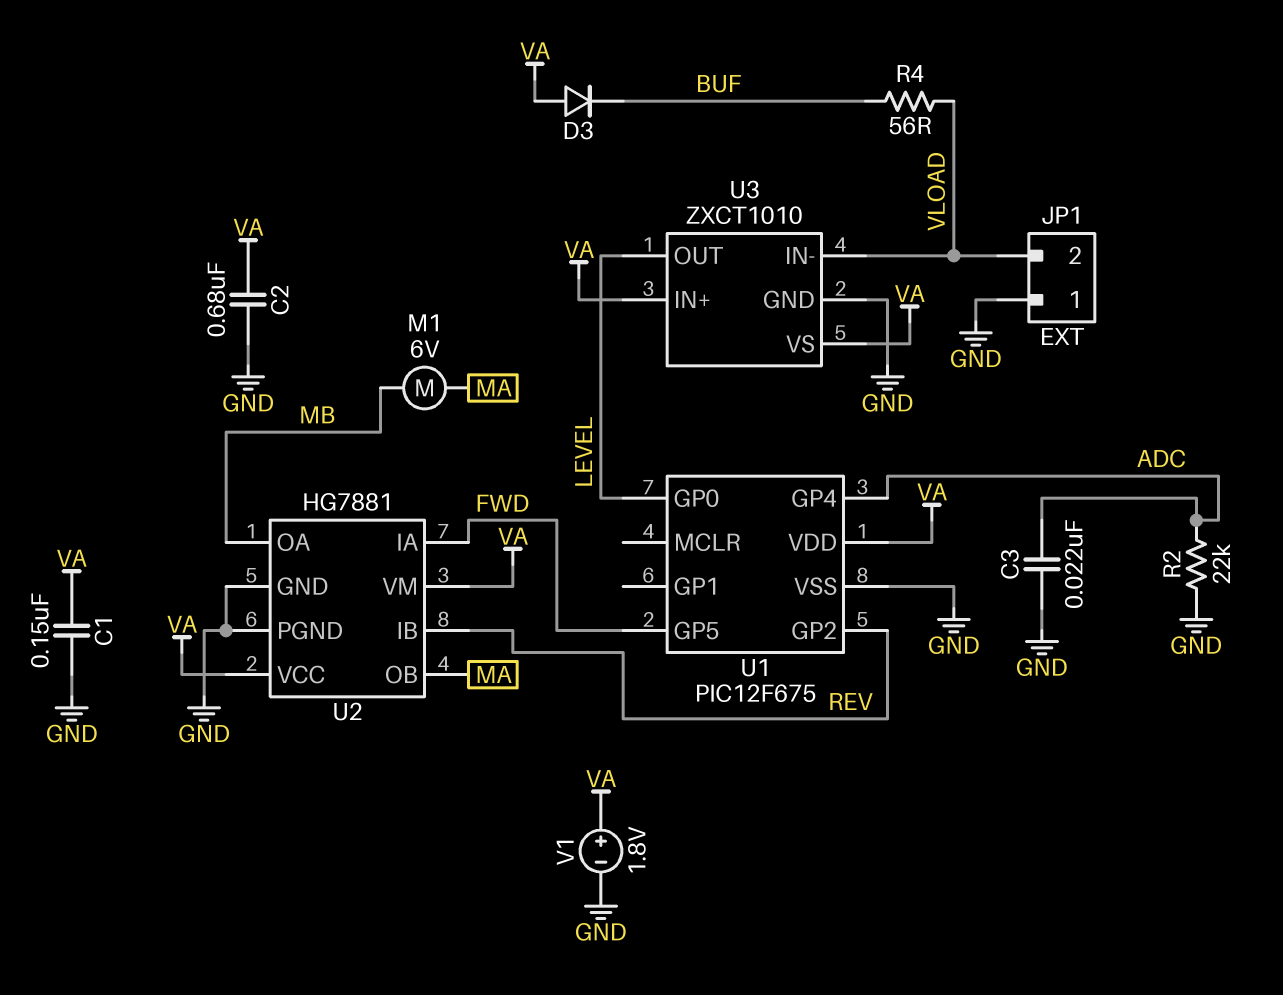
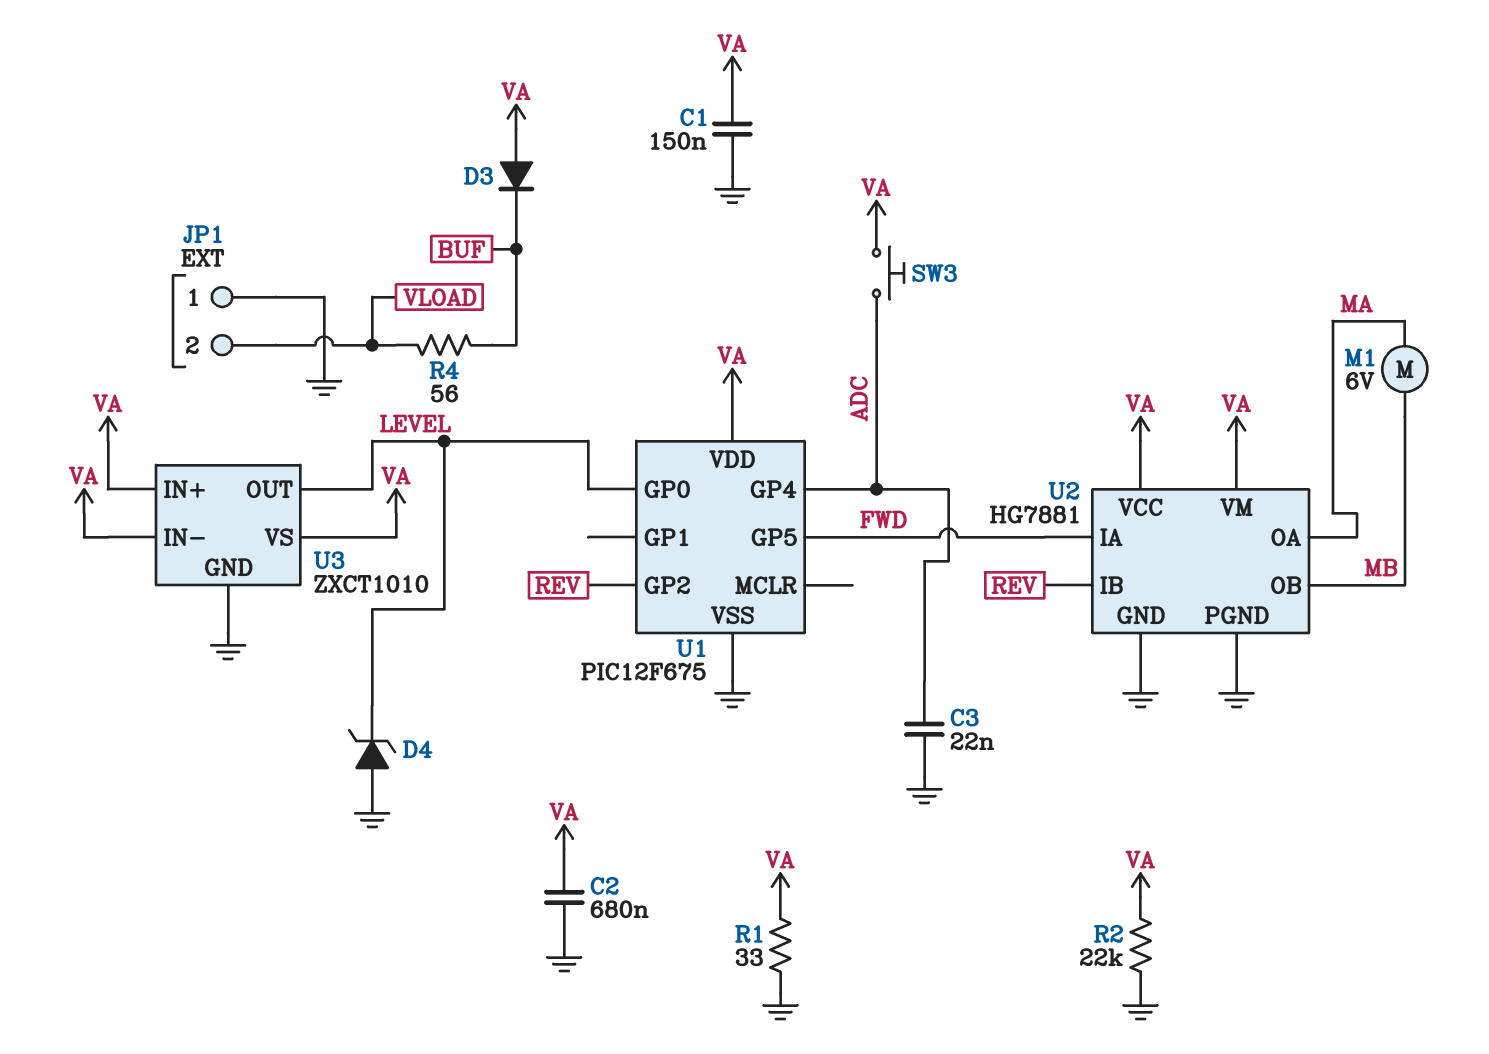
D4: none -> zener (A GND, K LEVEL)
R1: none -> 33 (GND, VA)
R2: 22k (ADC, GND) -> 22k (GND, VA)
SW3: none -> button (ADC, VA)
U2 pin OA: MB -> MA
U2 pin OB: MA -> MB
U3 pin IN-: VLOAD -> VA
V1: 1.8V (plus VA, minus GND) -> none

